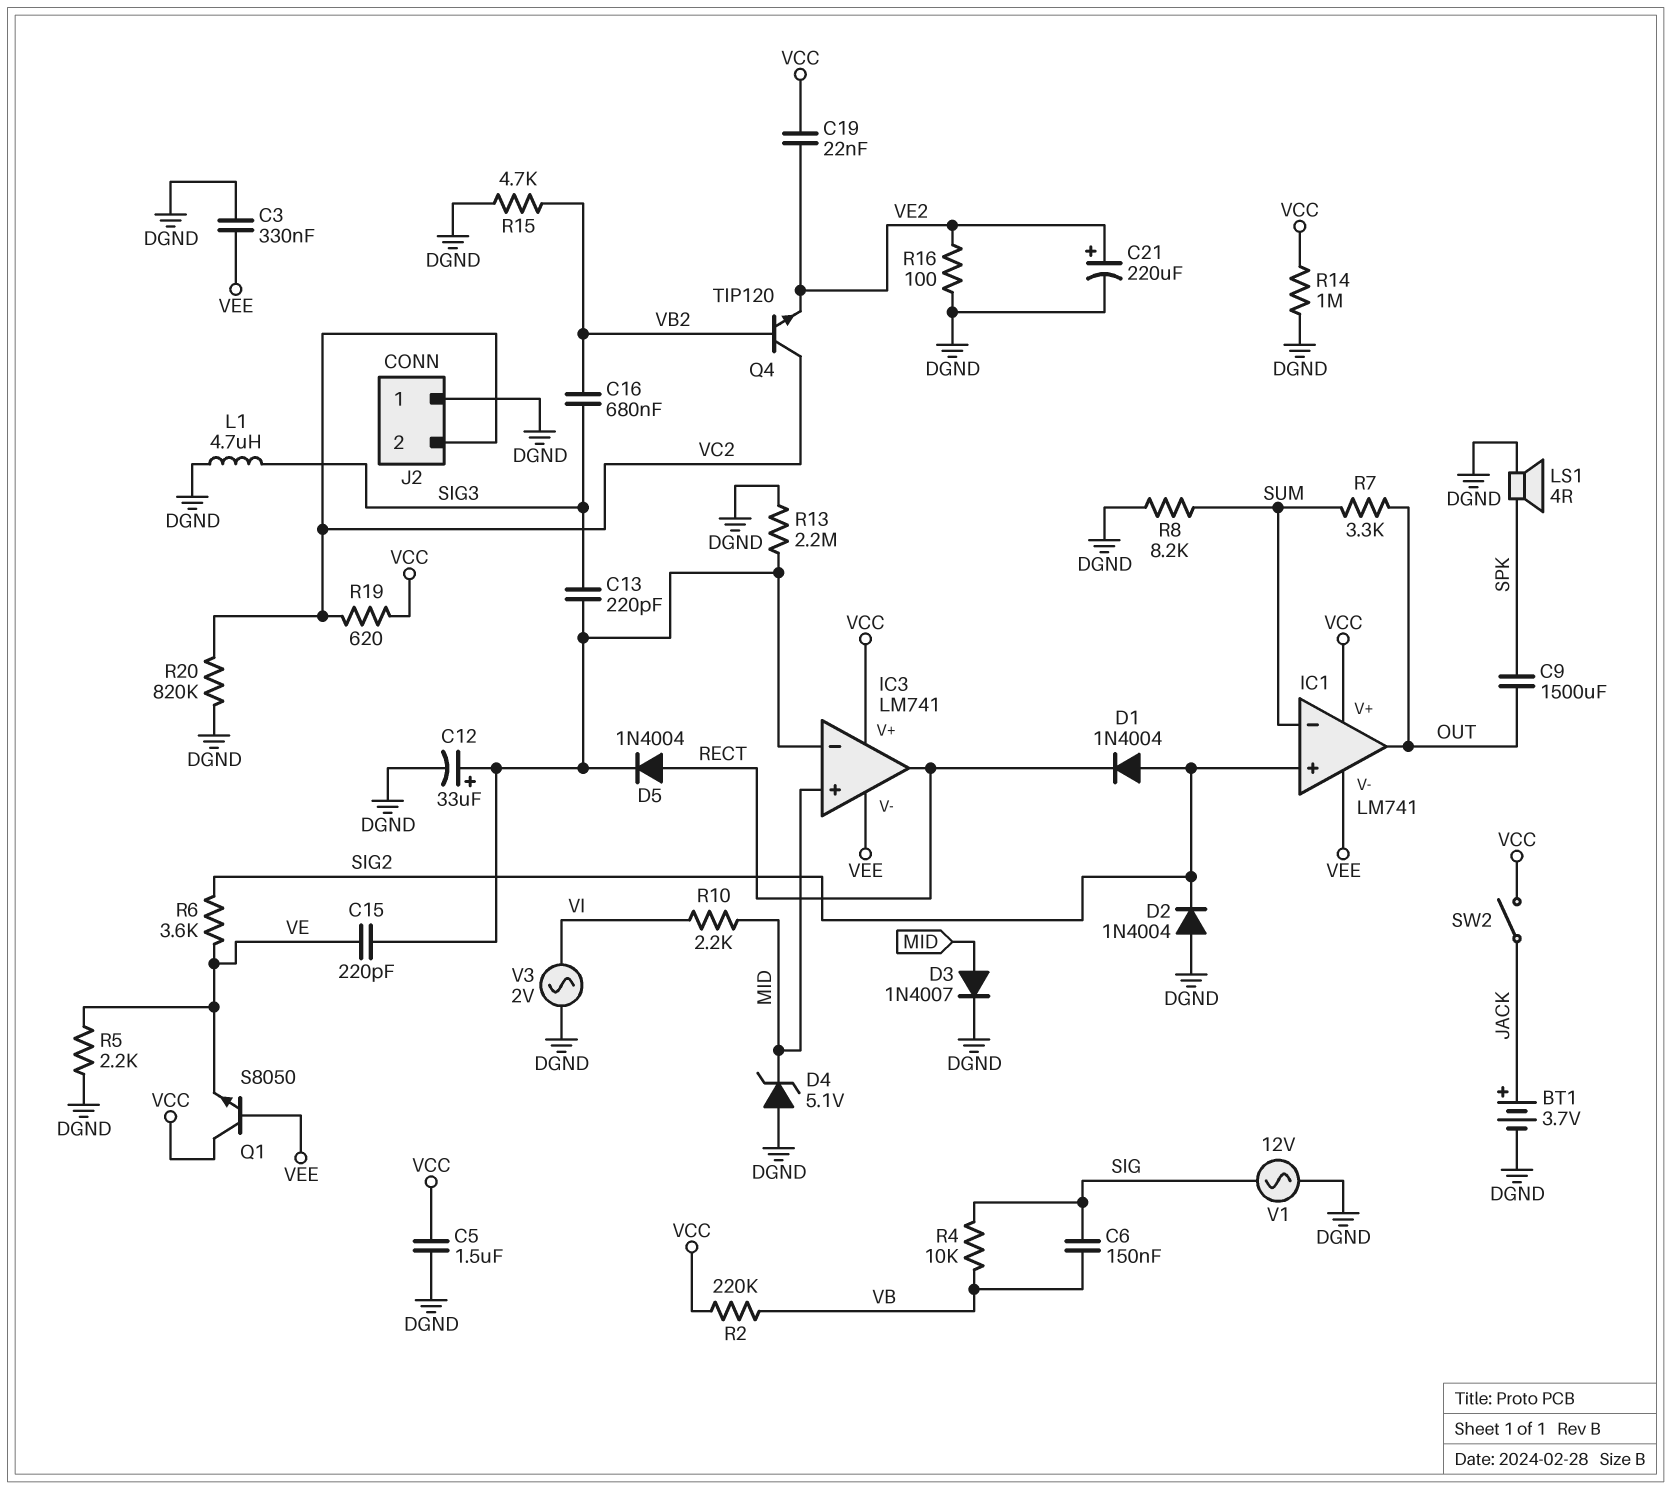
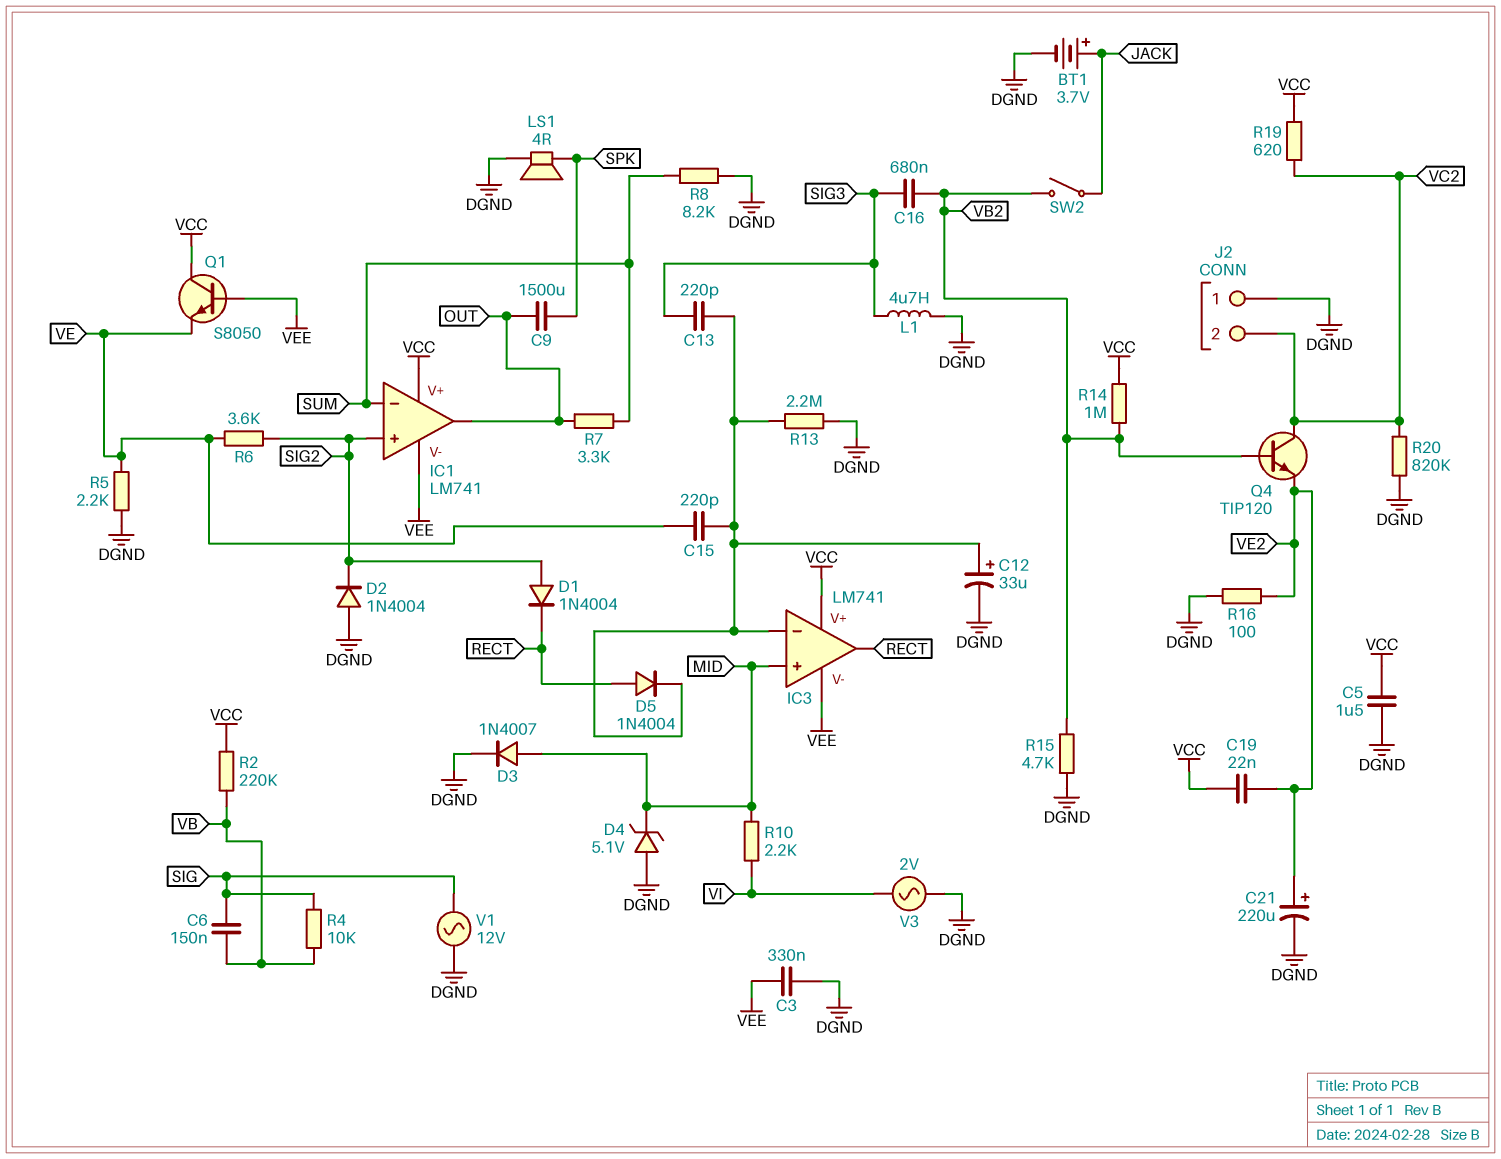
R14: 1M (DGND, VCC) -> 1M (VB2, VCC)
SW2: switch (JACK, VCC) -> switch (JACK, VB2)

